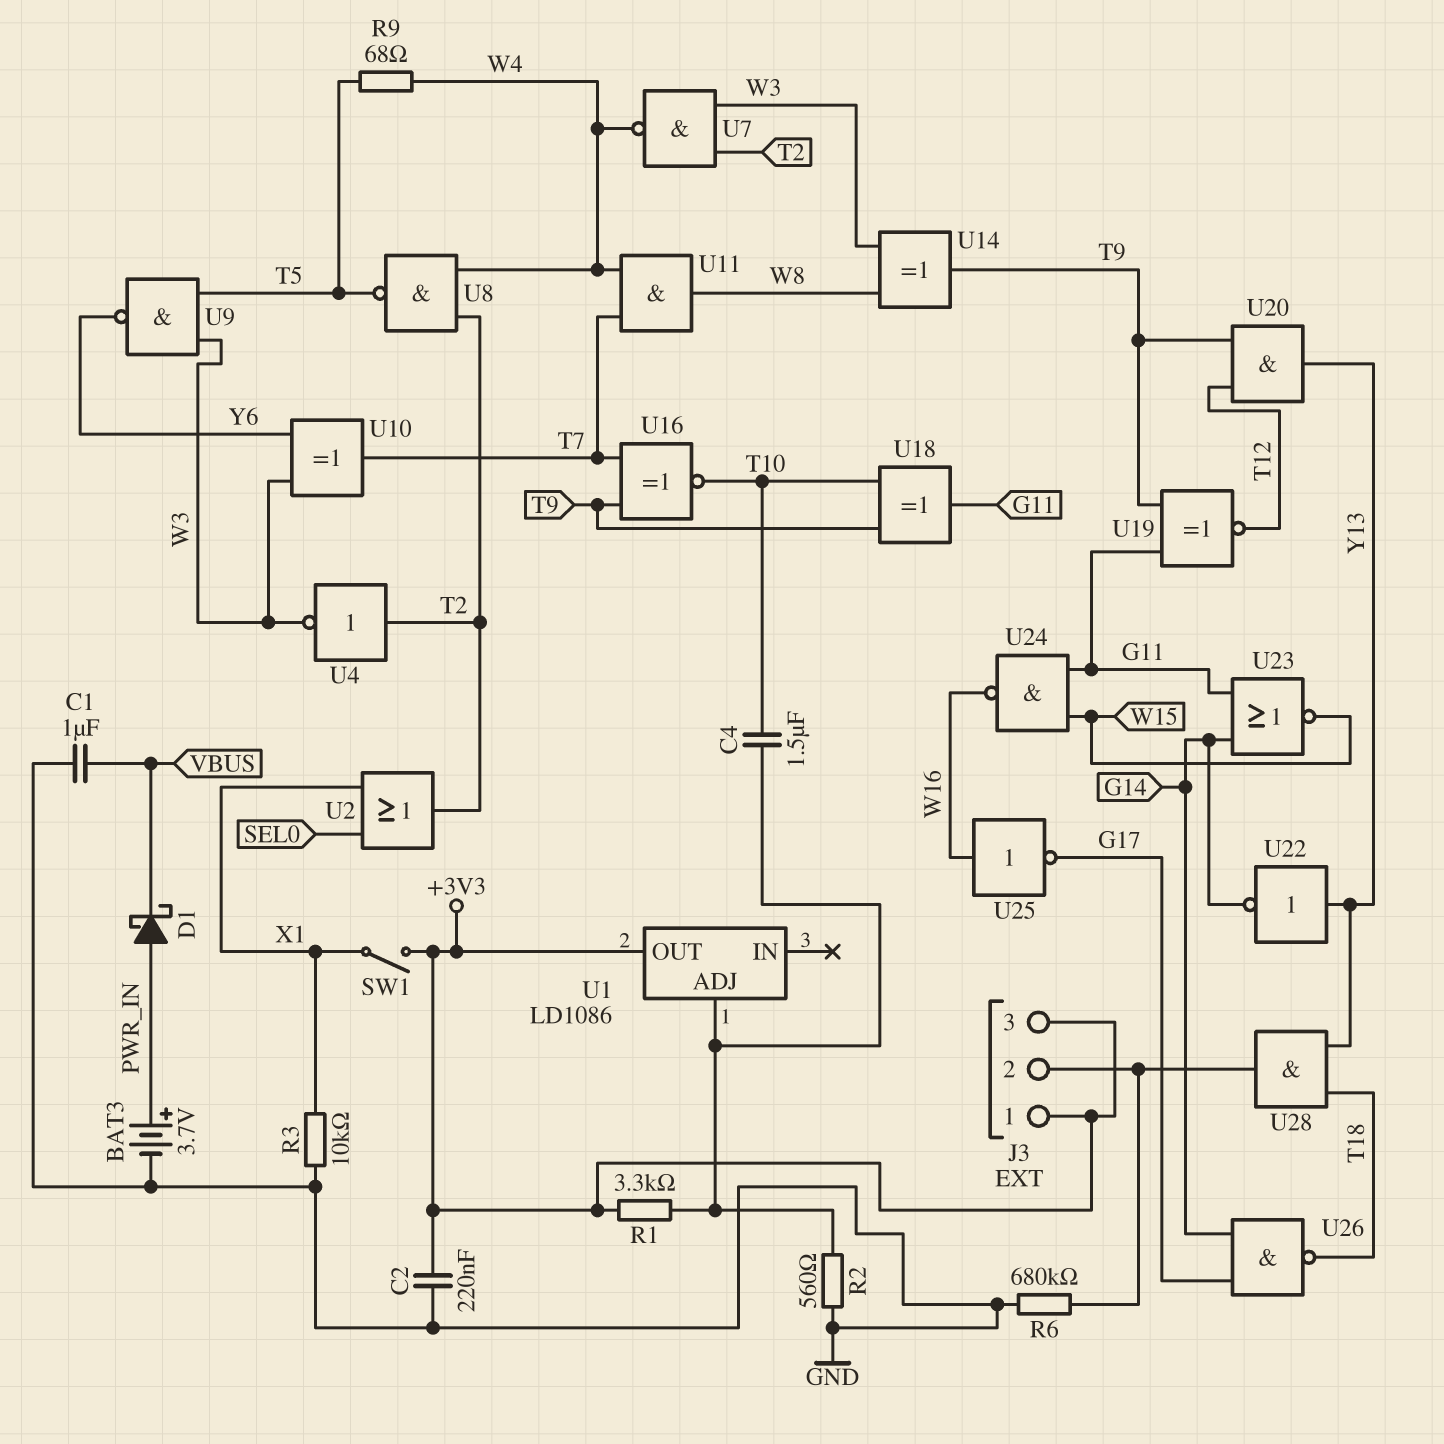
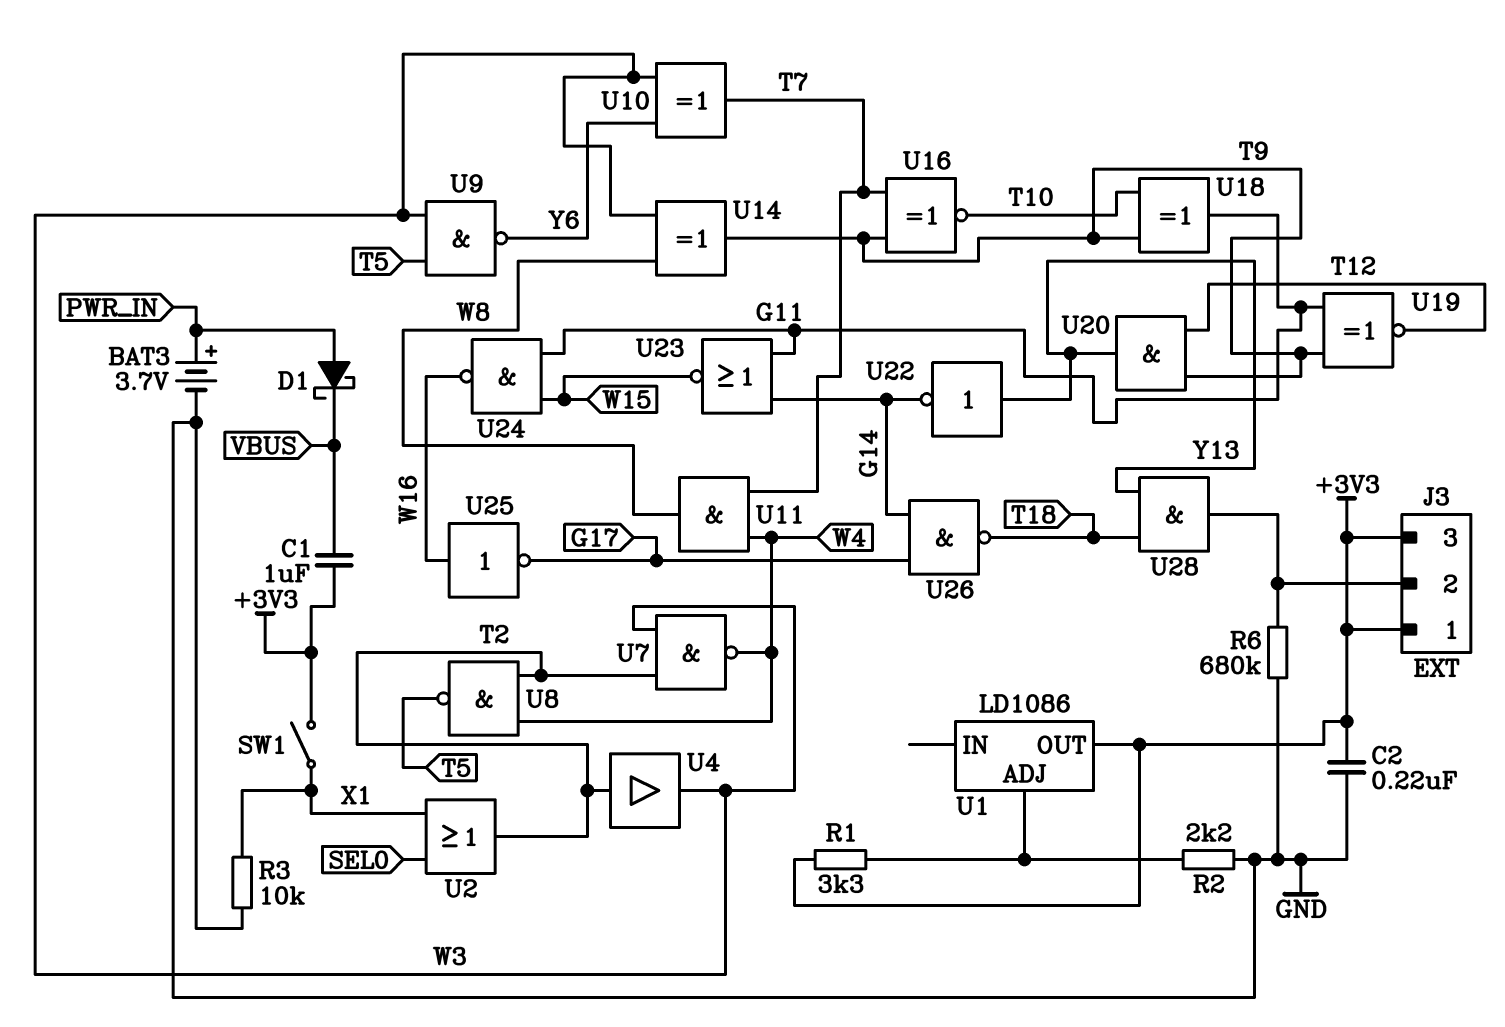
C1: 1uF (GND, VBUS) -> 1uF (+3V3, VBUS)
C4: 1.5uF (T10, U1/ADJ) -> none
R2: 560 (GND, U1/ADJ) -> 2.2k (GND, U1/ADJ)
R9: 68 (T5, W4) -> none
U4: NOT (in T2, out W3) -> buffer (in T2, out W3)

